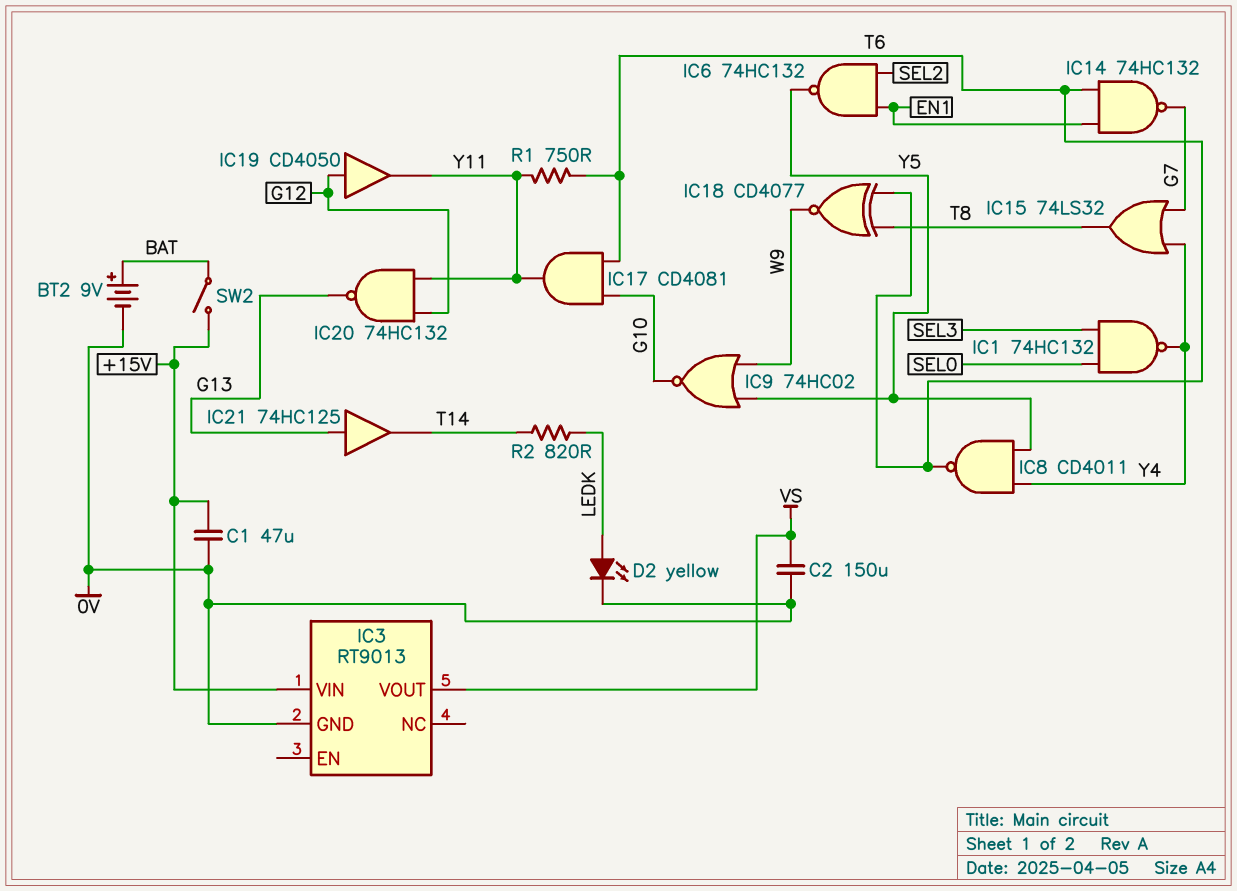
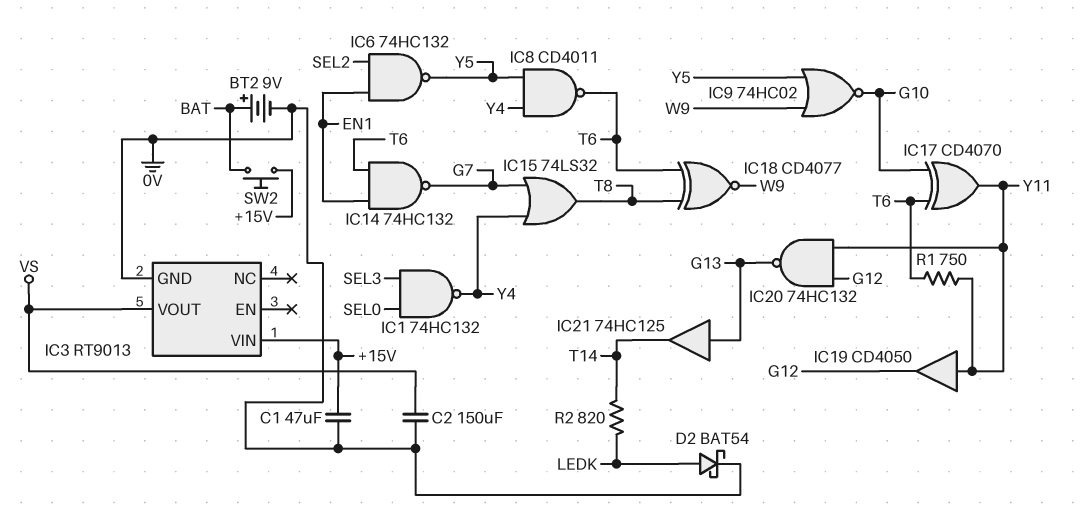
D2: LED yellow (A LEDK, K 0V) -> schottky BAT54 (A LEDK, K 0V)
IC17: AND CD4081 (in G10, in T6, out Y11) -> XOR CD4070 (in G10, in T6, out Y11)
IC19: buffer CD4050 (in G12, out Y11) -> buffer CD4050 (in Y11, out G12)
SW2: switch (+15V, BAT) -> button (+15V, BAT)

